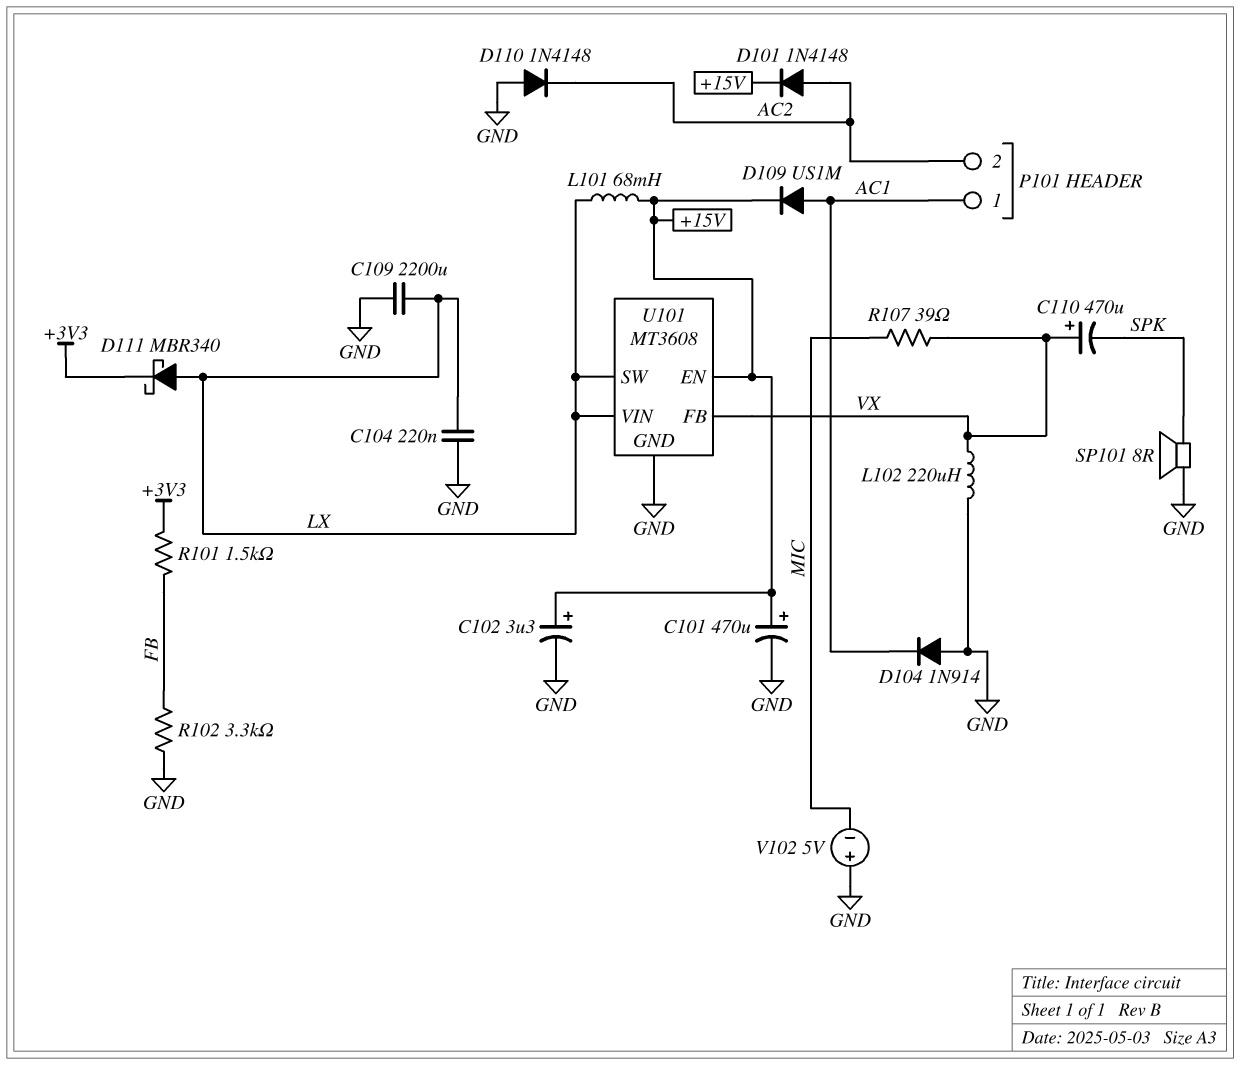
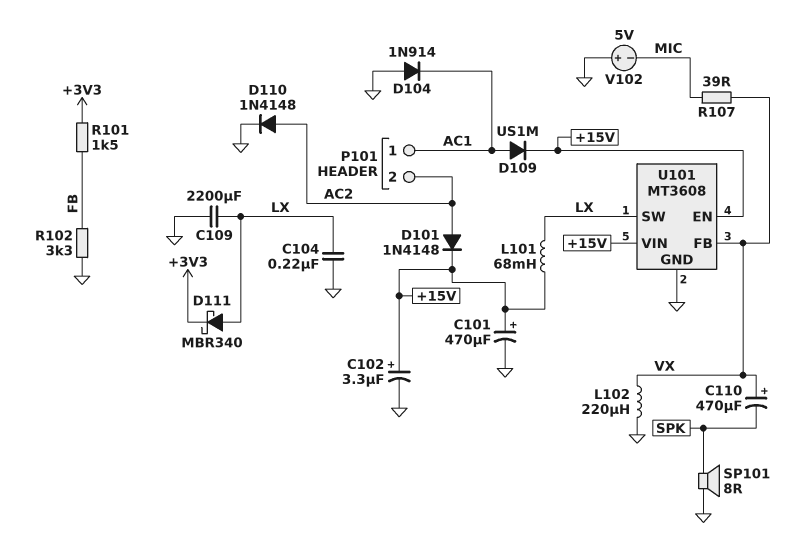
D110: diode 1N4148 (A GND, K AC2) -> diode 1N4148 (A AC2, K GND)
U101 pin VIN: LX -> +15V

